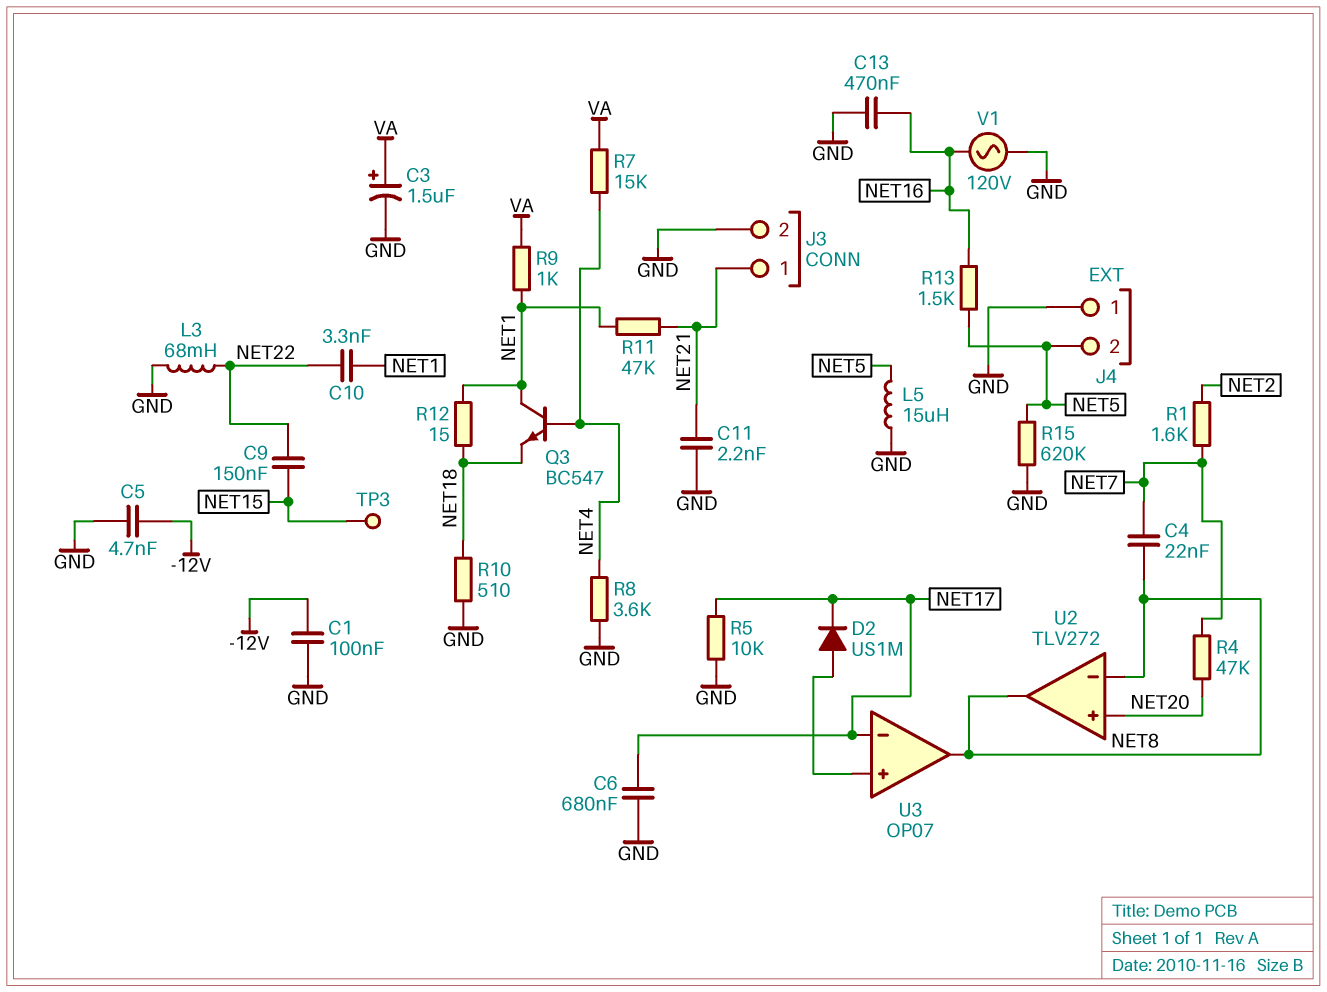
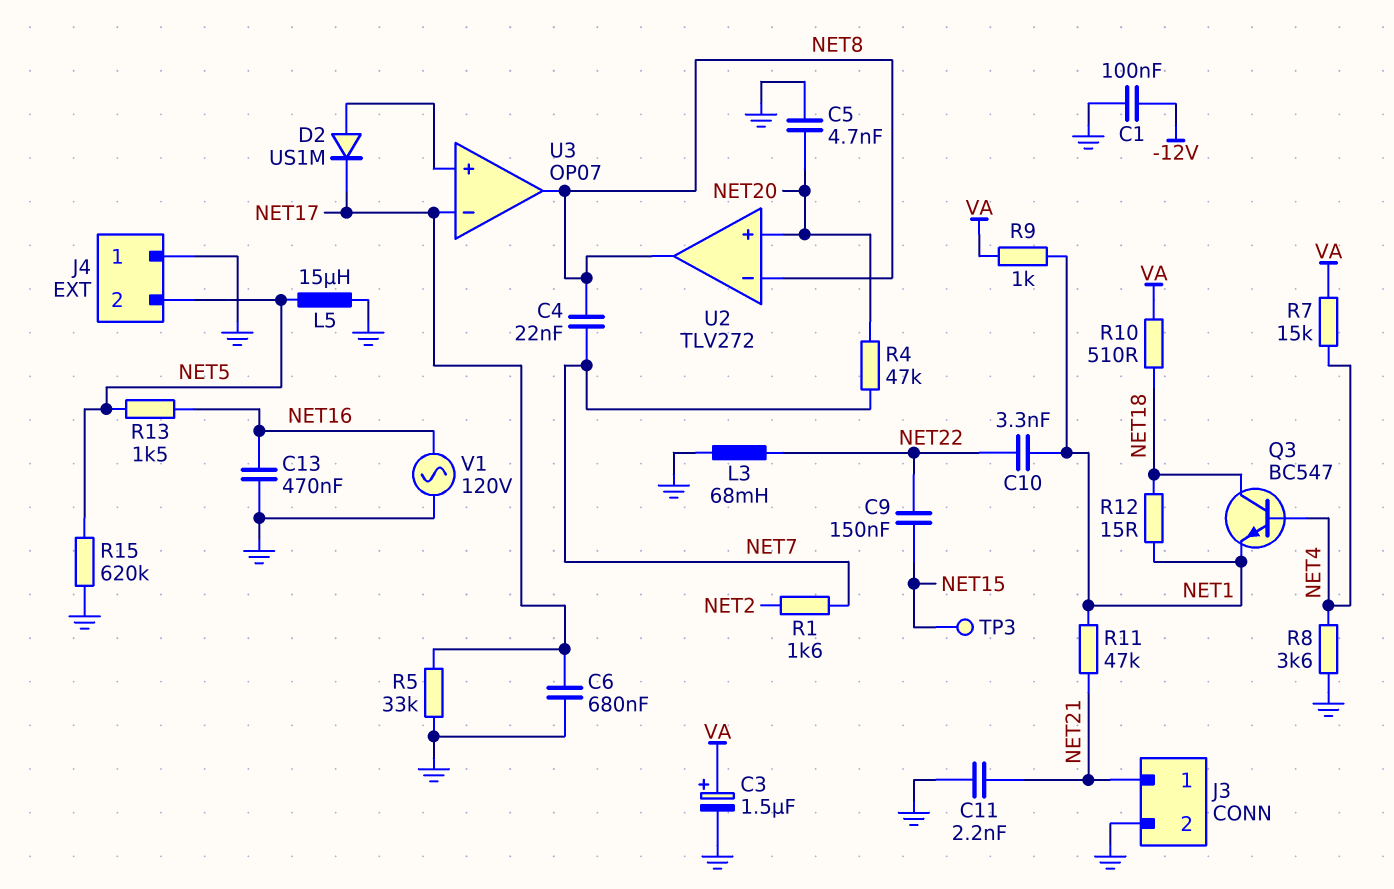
C5: 4.7nF (-12V, GND) -> 4.7nF (GND, NET20)
Q3: NPN BC547 (B NET4, C NET1, E NET18) -> NPN BC547 (B NET4, C NET18, E NET1)
R5: 10k (GND, NET17) -> 33k (GND, NET17)
R10: 510 (GND, NET18) -> 510 (NET18, VA)

